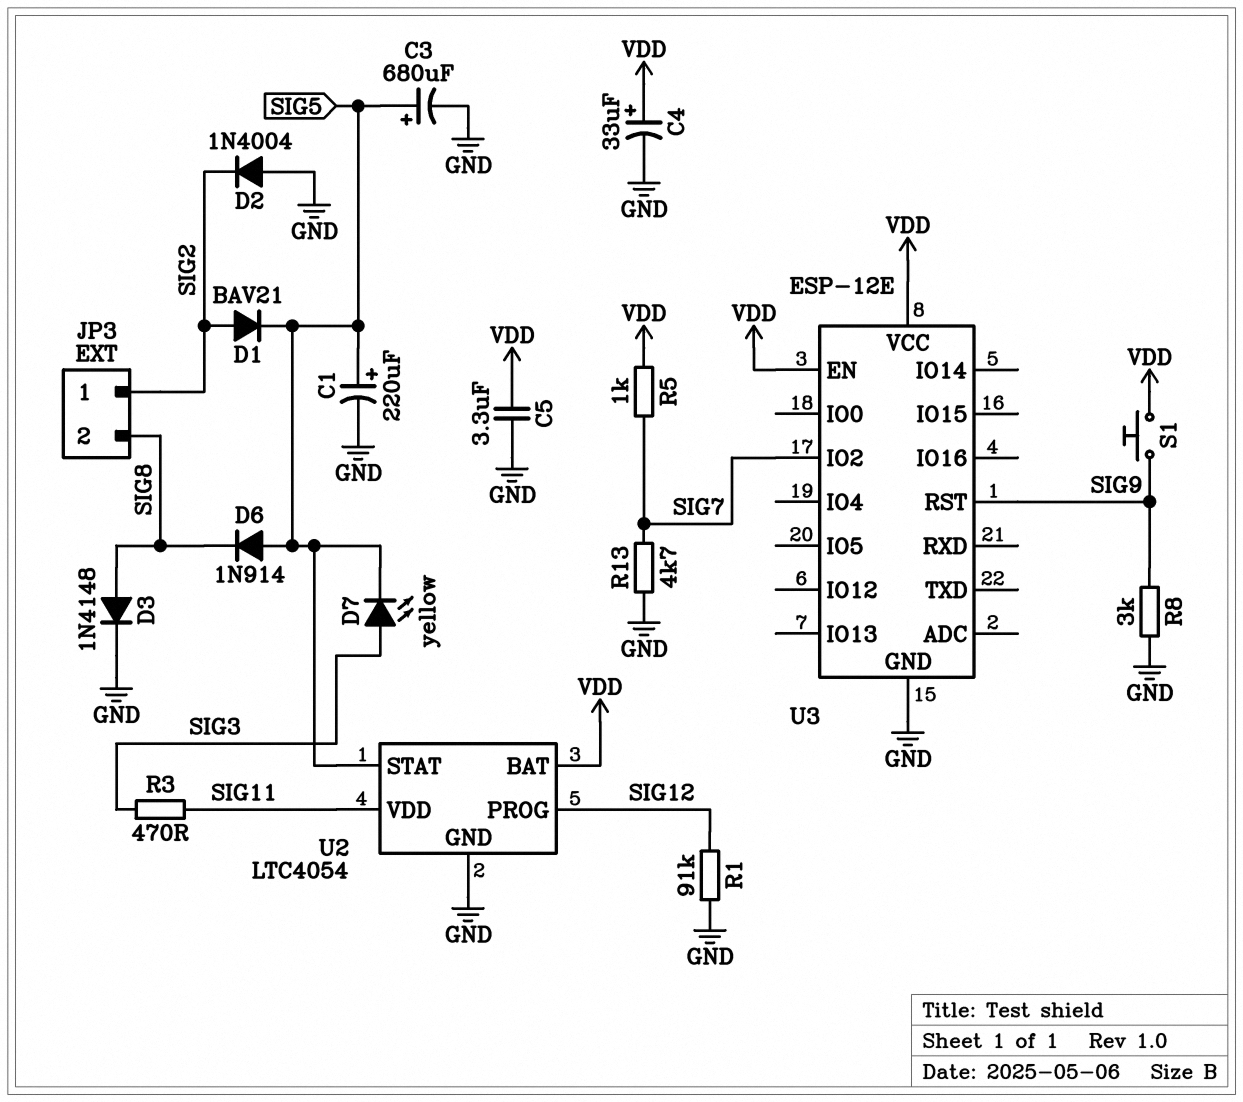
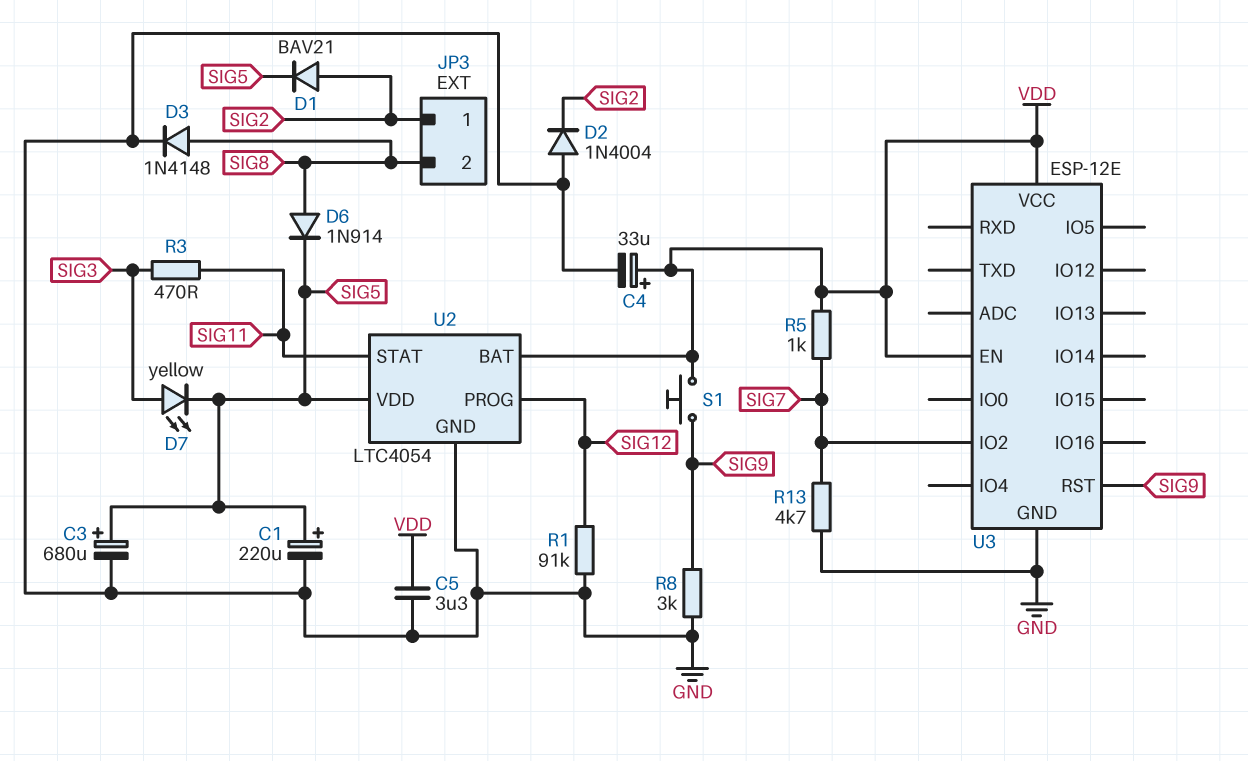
D6: diode 1N914 (A SIG5, K SIG8) -> diode 1N914 (A SIG8, K SIG5)
U2 pin STAT: SIG5 -> SIG11
U2 pin VDD: SIG11 -> SIG5

